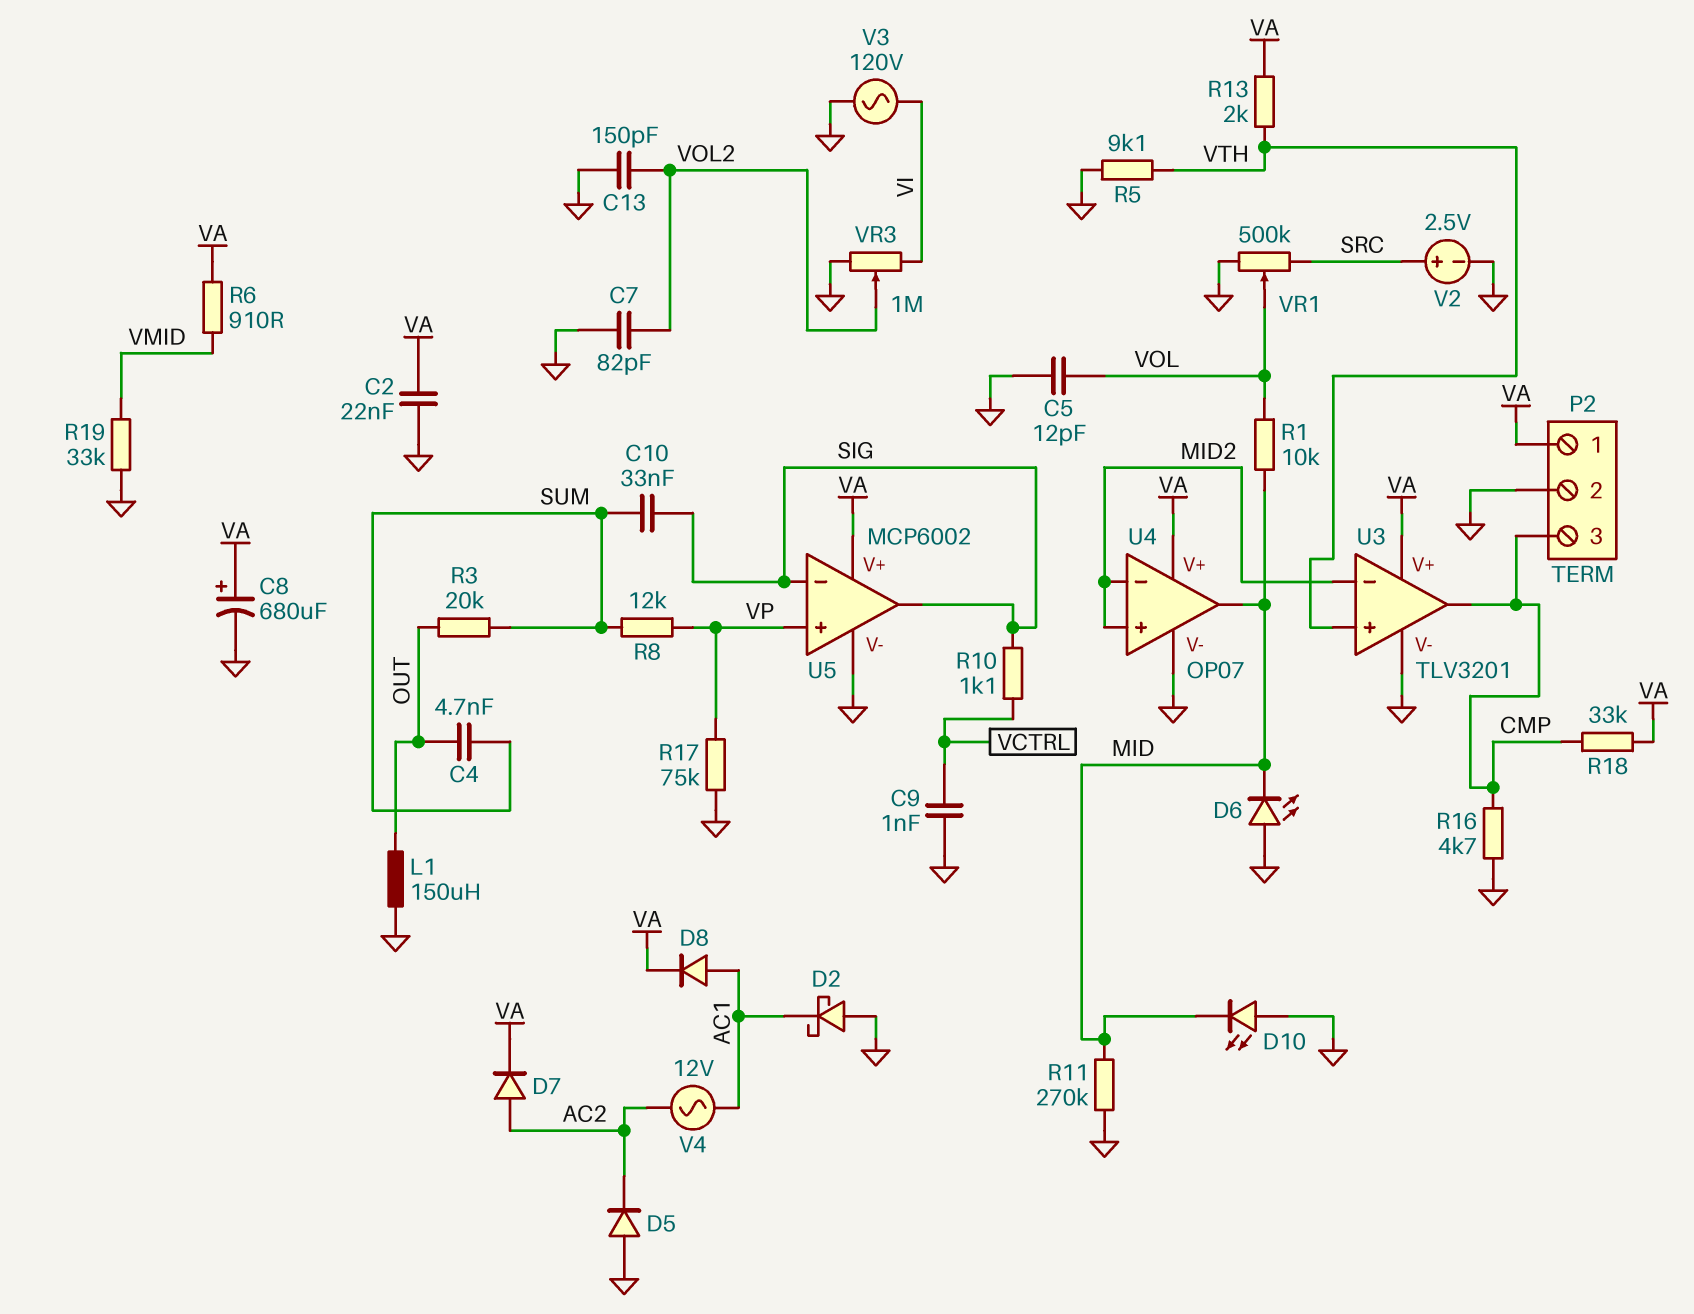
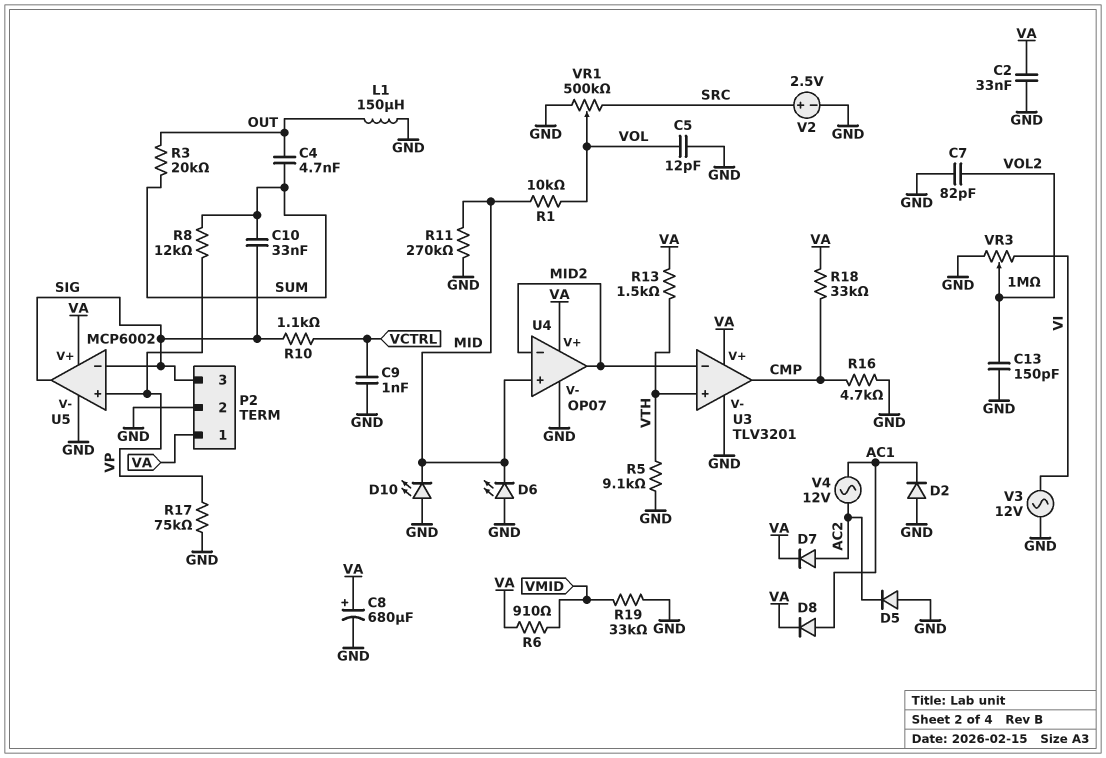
C2: 22nF (GND, VA) -> 33nF (GND, VA)
D2: schottky (A GND, K AC1) -> diode (A GND, K AC1)
P2 pin 3: CMP -> SIG
R13: 2k (VA, VTH) -> 1.5k (VA, VTH)
U4 pin in+: MID2 -> MID
U4 pin out: MID -> MID2
V3: AC 120V (GND, VI) -> AC 12V (GND, VI)

